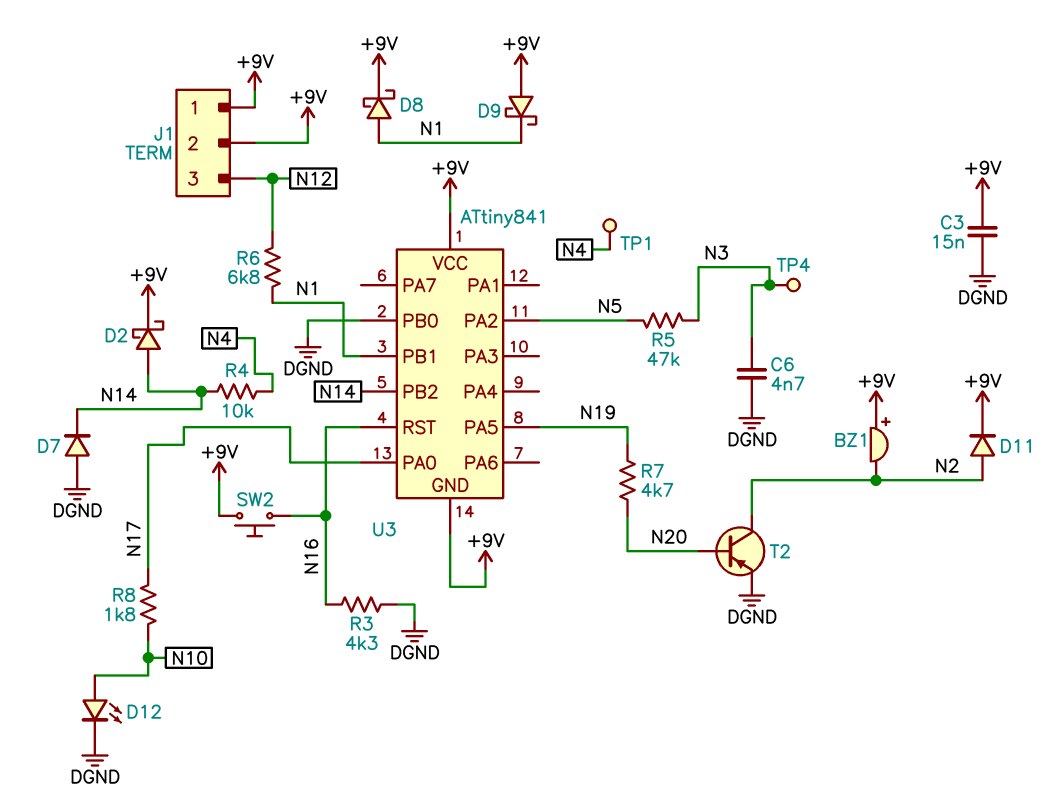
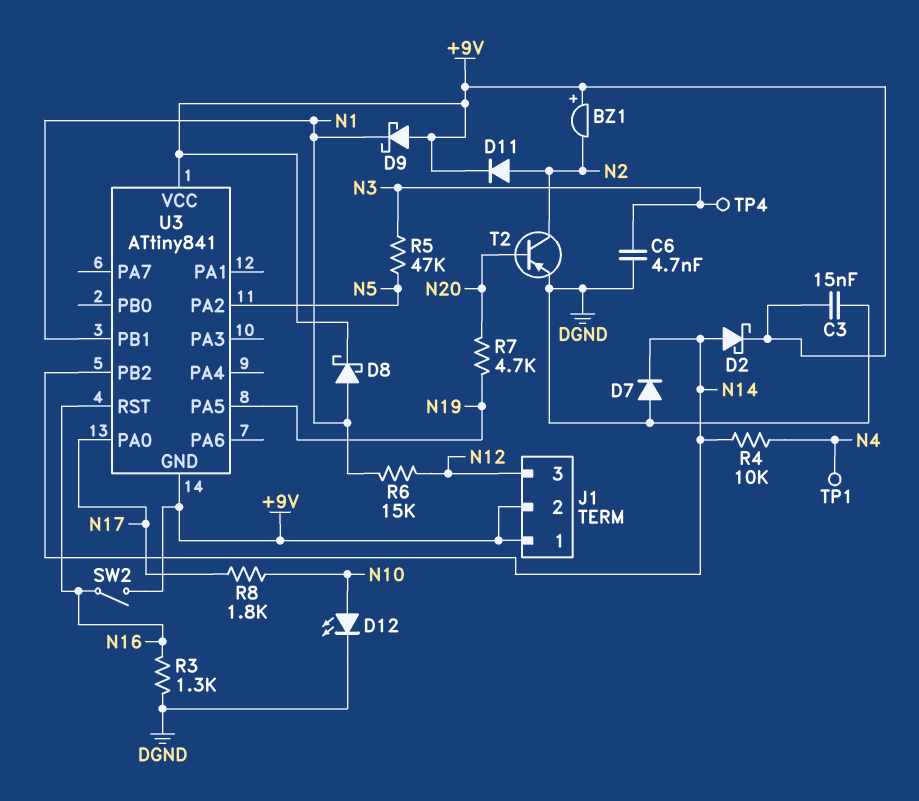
R3: 4.3k (DGND, N16) -> 1.3k (DGND, N16)
R6: 6.8k (N1, N12) -> 15k (N1, N12)
SW2: button (+9V, N16) -> switch (+9V, N16)
U3 pin PB0: DGND -> none

